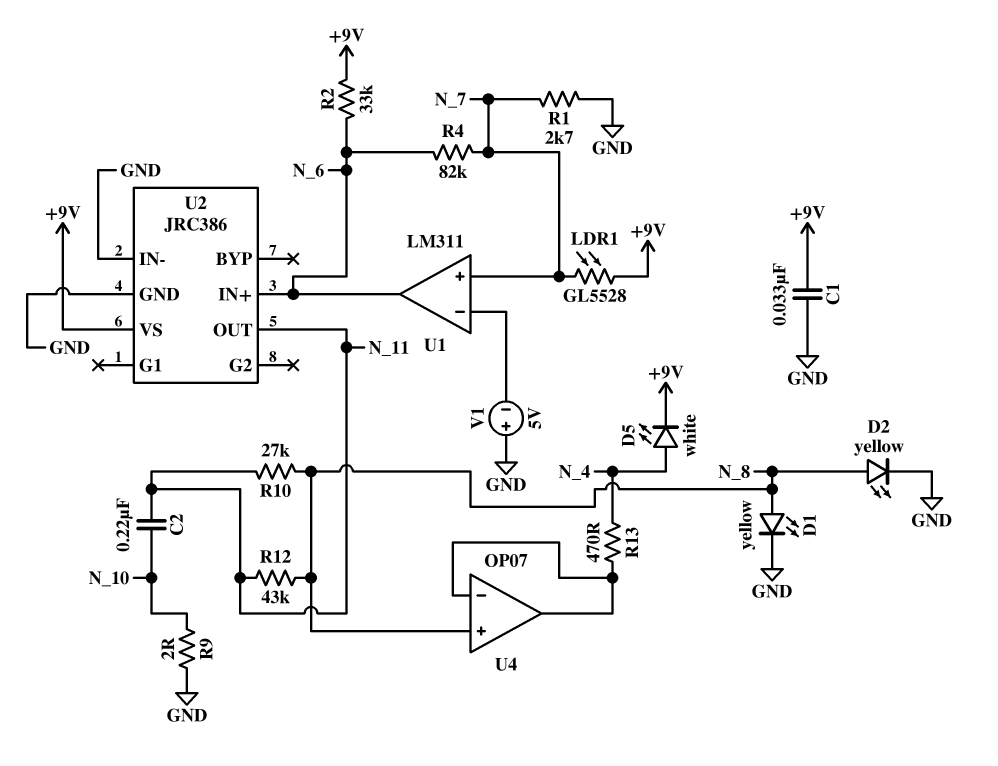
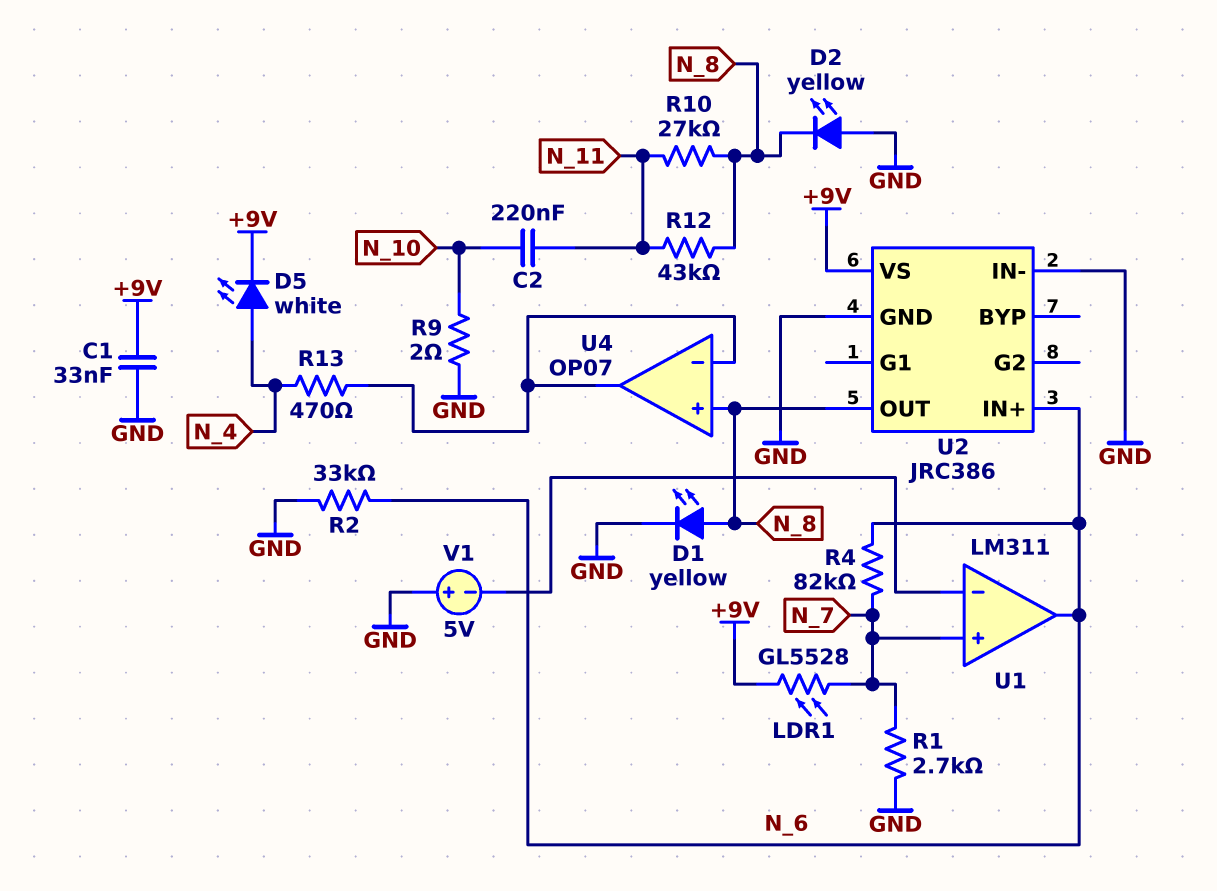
D2: LED yellow (A N_8, K GND) -> LED yellow (A GND, K N_8)
R2: 33k (+9V, N_6) -> 33k (GND, N_6)
U2 pin OUT: N_11 -> N_8

